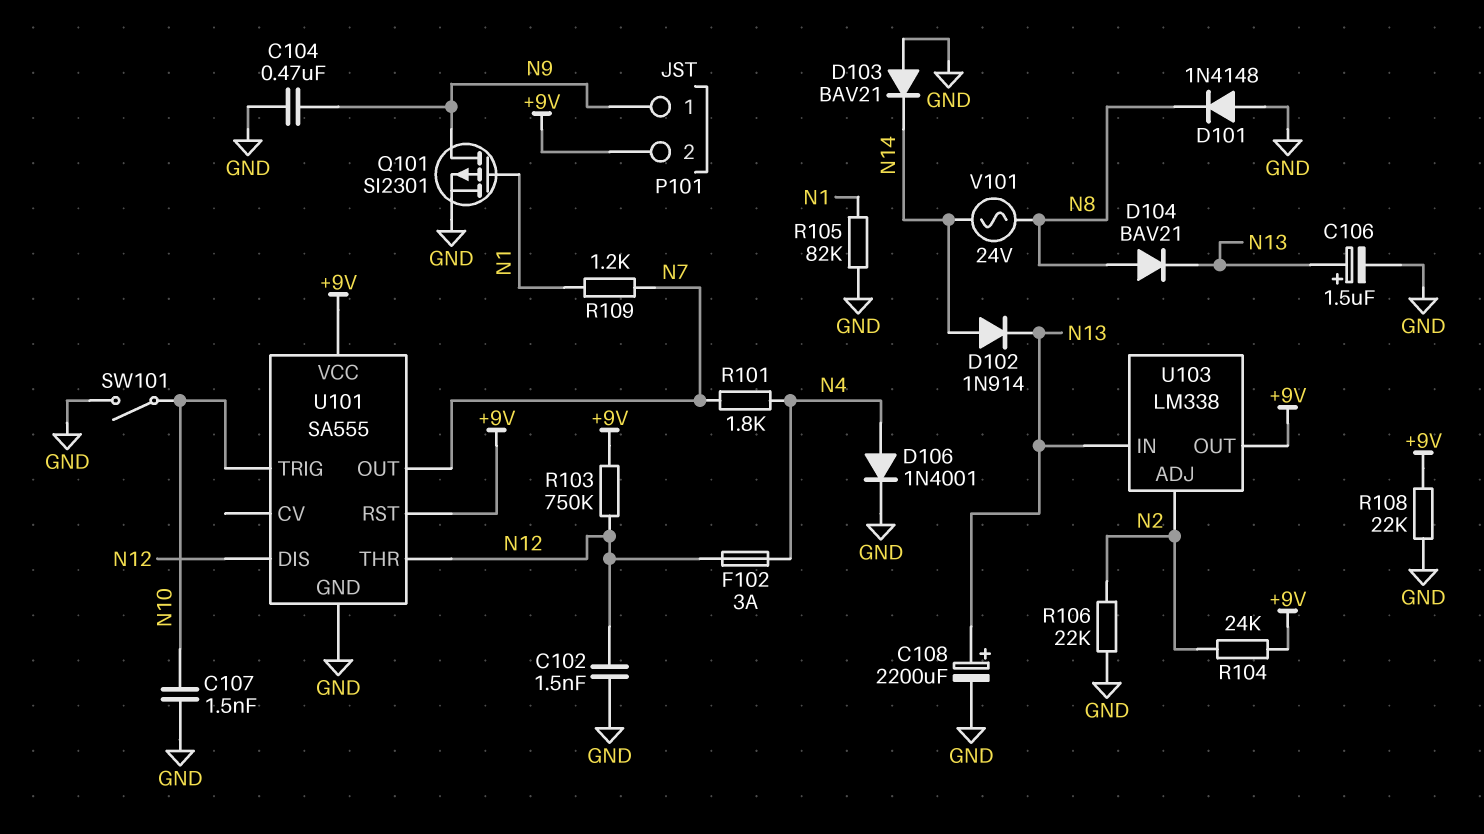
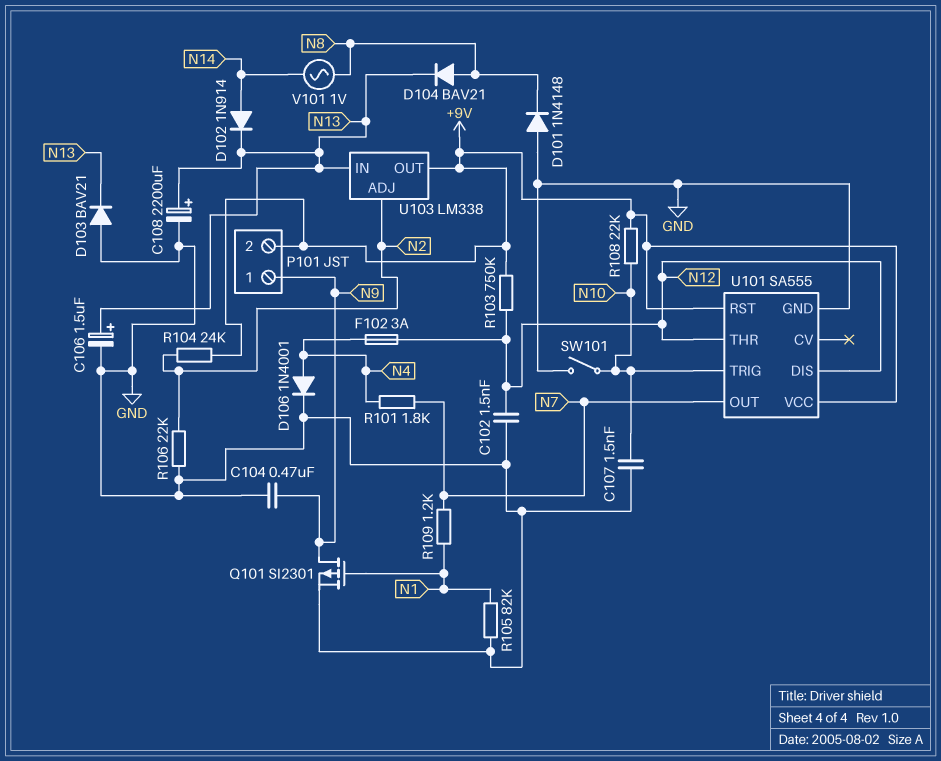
D103: diode BAV21 (A GND, K N14) -> diode BAV21 (A GND, K N13)
R108: 22k (+9V, GND) -> 22k (+9V, N10)
V101: AC 24V (N8, N14) -> AC 1V (N8, N14)

